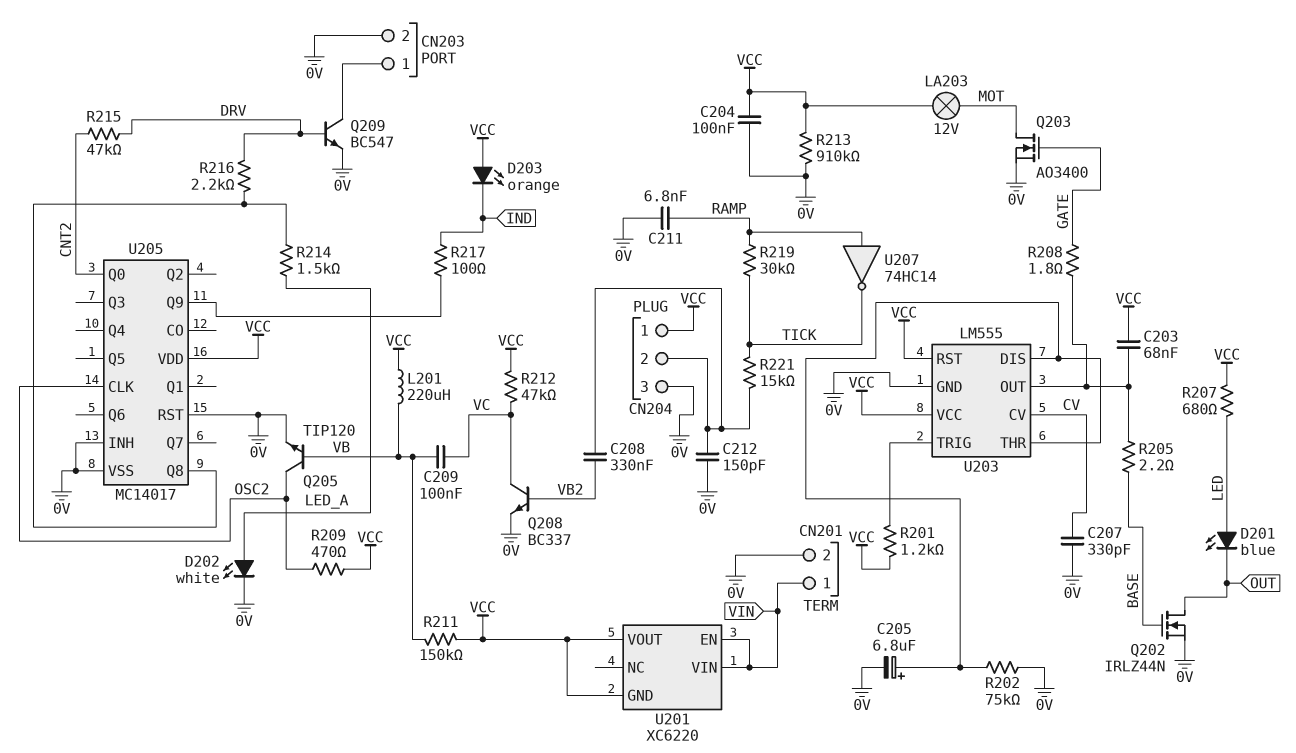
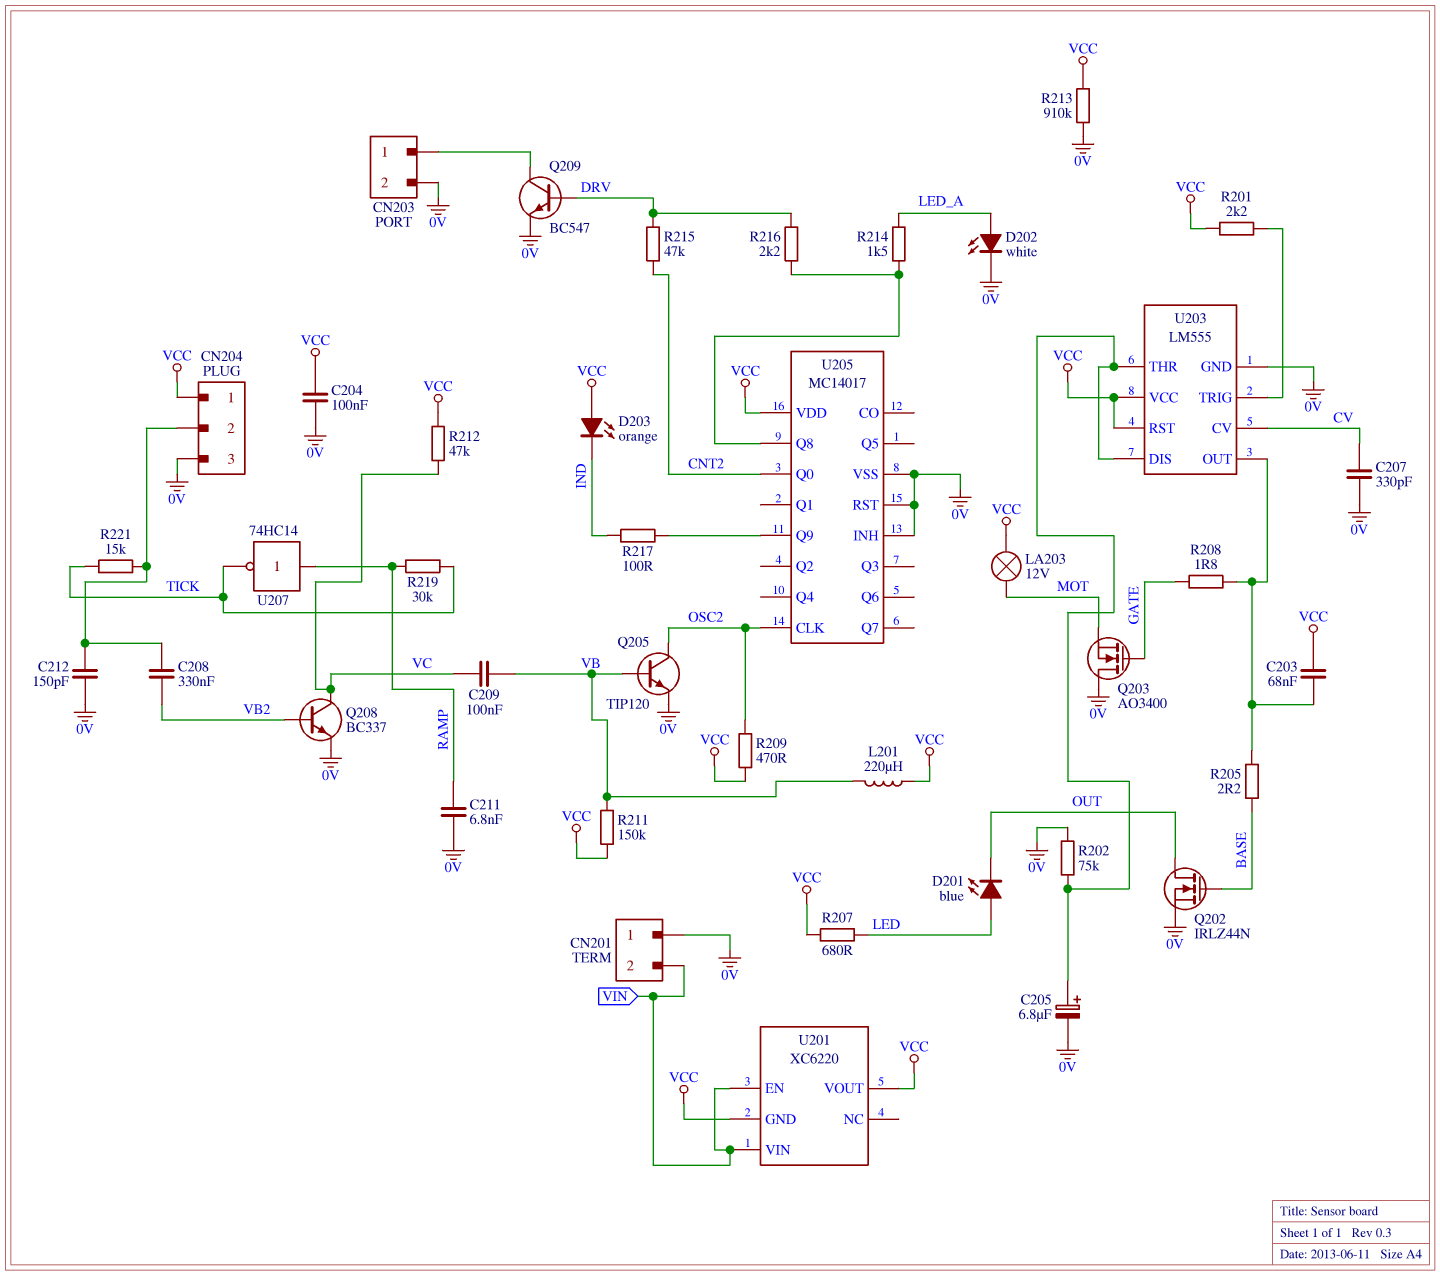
CN201 pin 1: VIN -> 0V
CN201 pin 2: 0V -> VIN
Q203: NMOS AO3400 (G GATE, D MOT, S 0V) -> NMOS AO3400 (G GATE, D 0V, S MOT)
R201: 1.2k (U203/TRIG, VCC) -> 2.2k (U203/TRIG, VCC)

